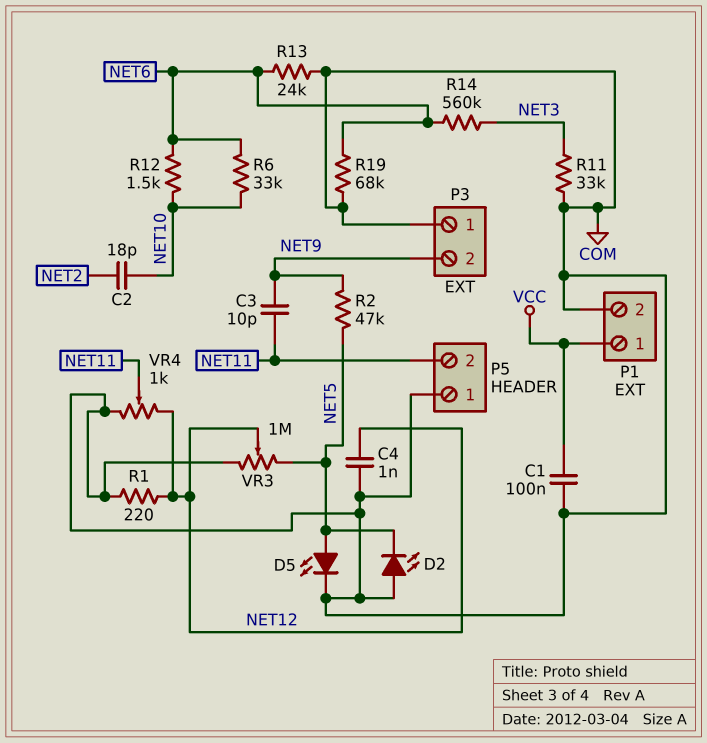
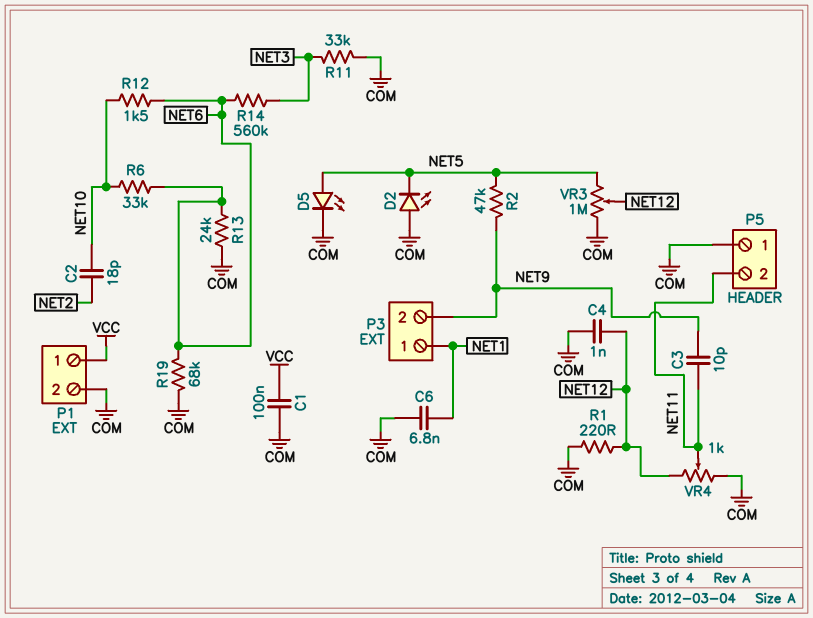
C6: none -> 6.8nF (COM, NET1)
P3 pin 1: COM -> NET1

